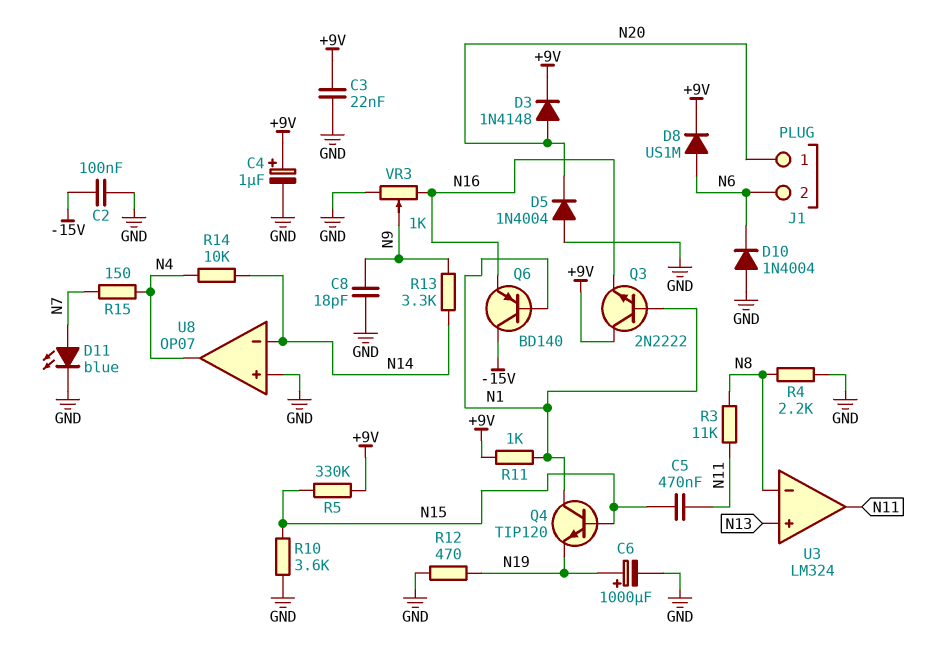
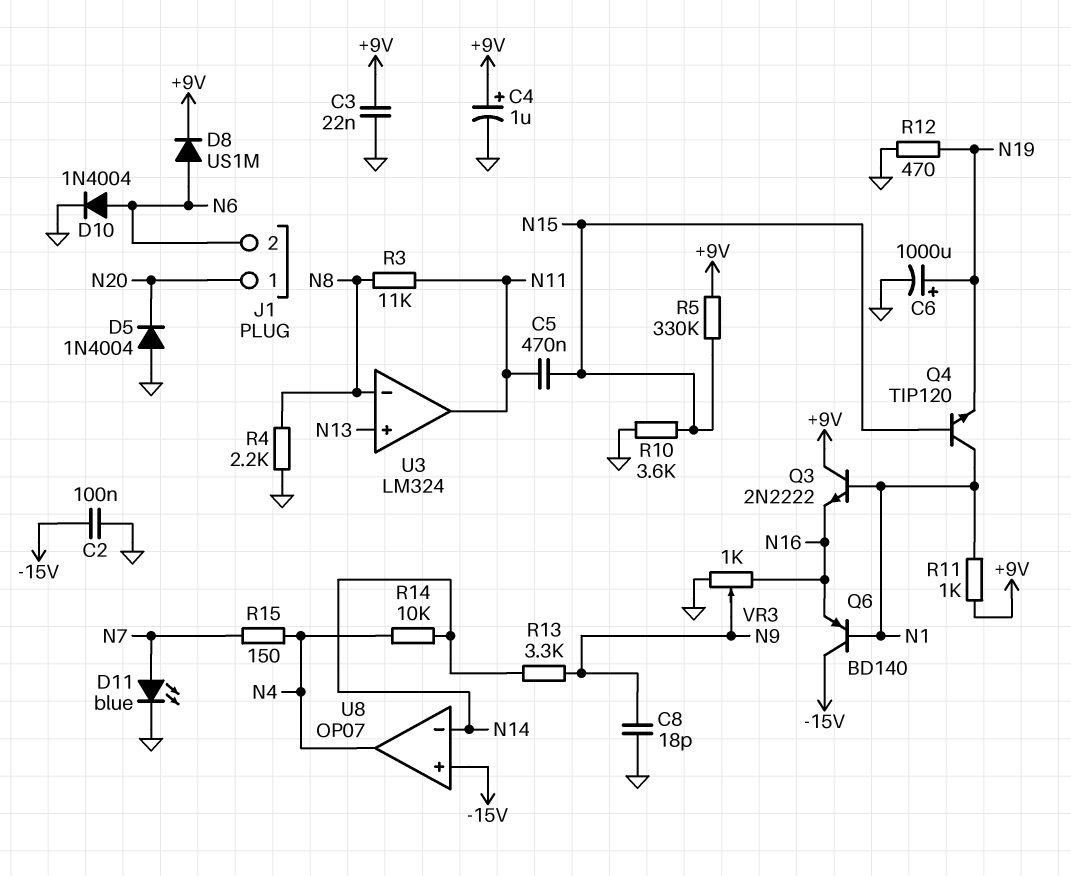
D3: diode 1N4148 (A N20, K +9V) -> none
D10: diode 1N4004 (A GND, K N6) -> diode 1N4004 (A N6, K GND)
U8 pin in+: GND -> -15V

